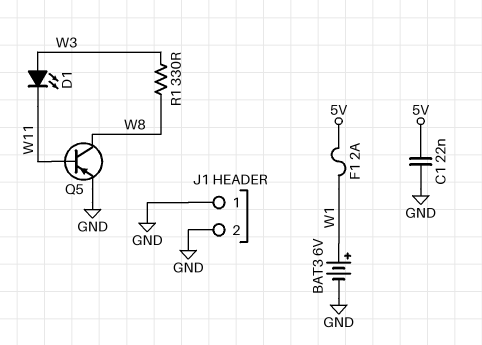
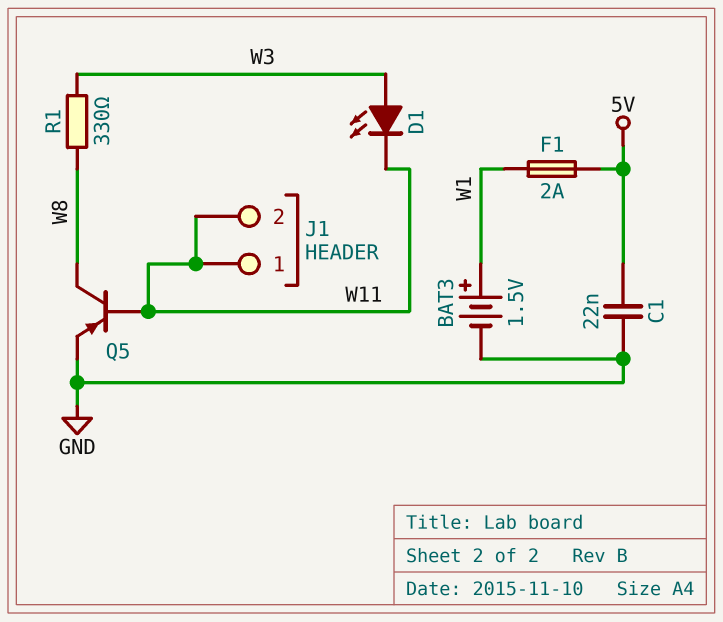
BAT3: 6V (plus W1, minus GND) -> 1.5V (plus W1, minus GND)
J1 pin 1: GND -> W11
J1 pin 2: GND -> W11

